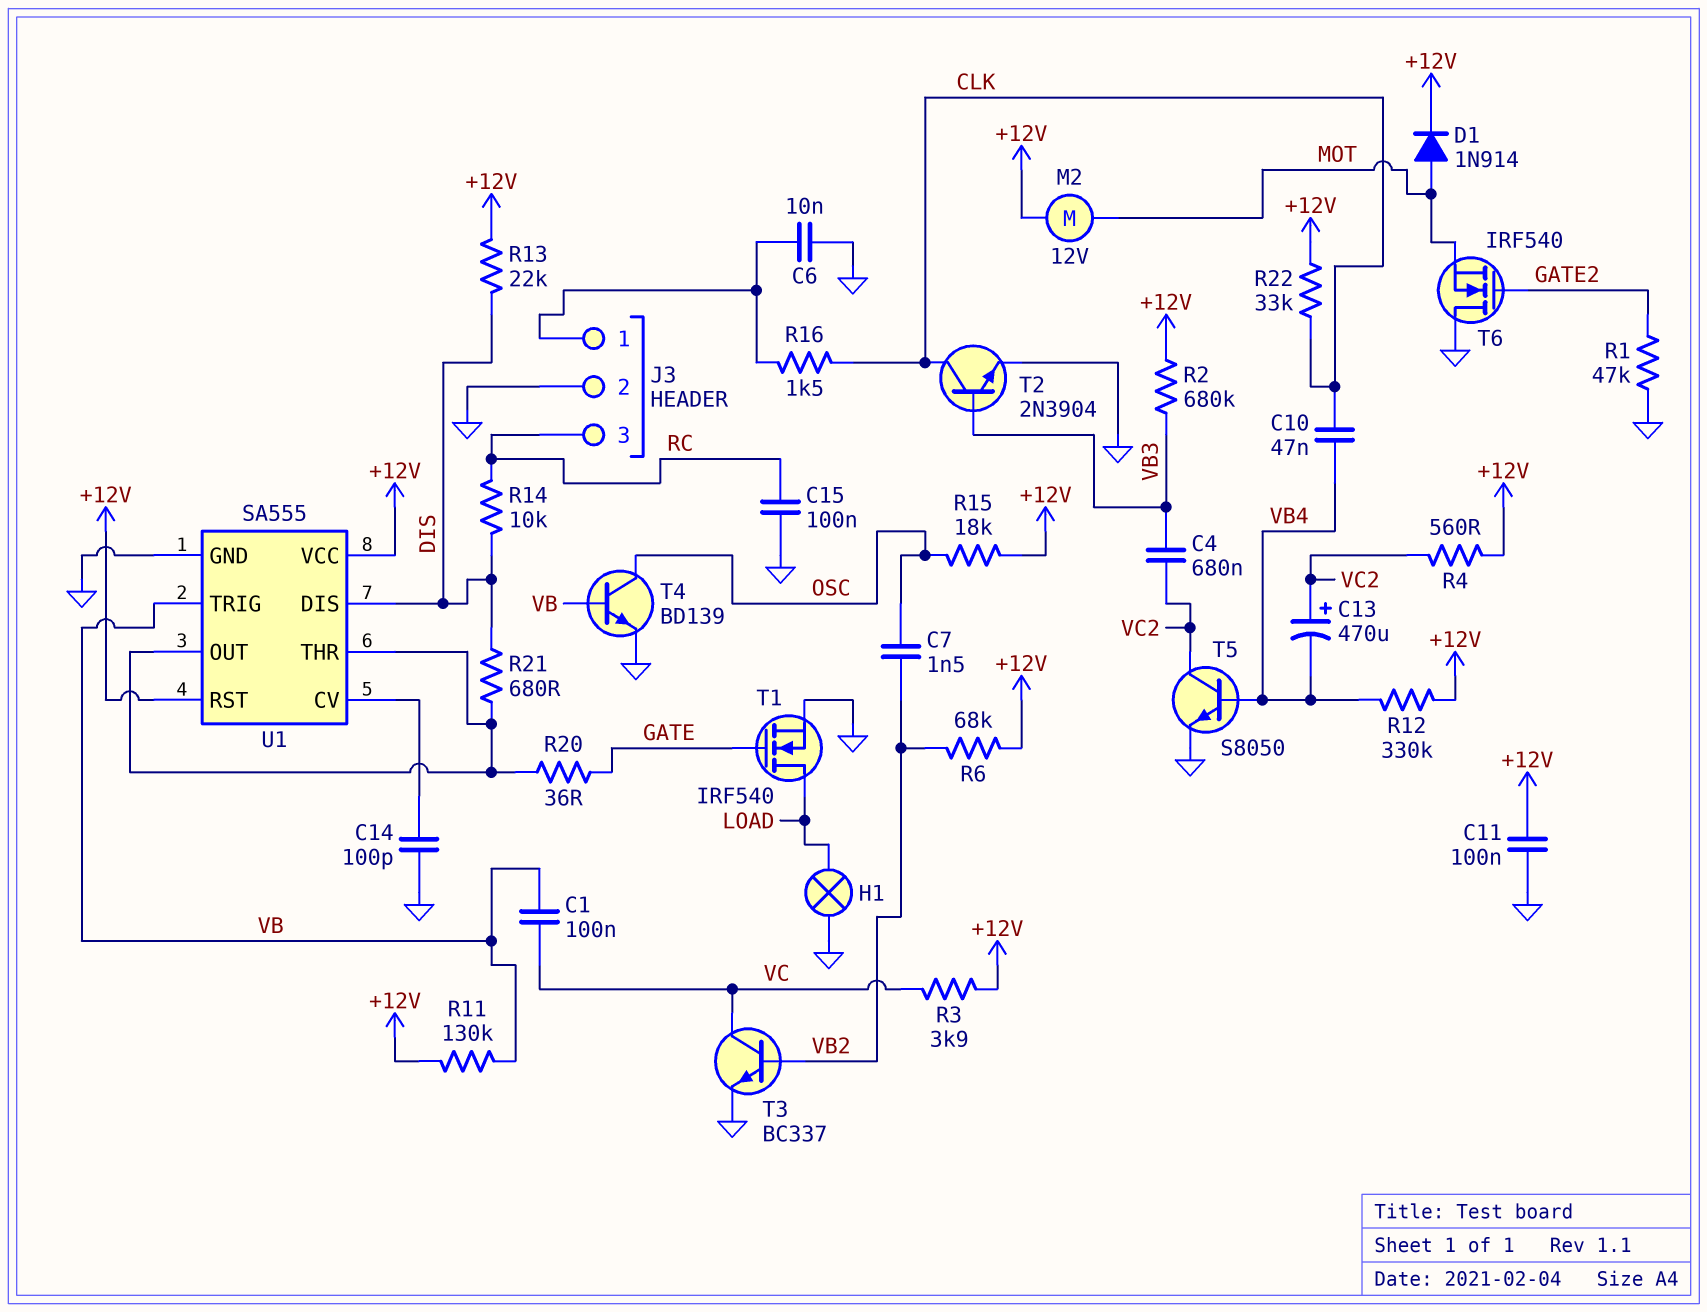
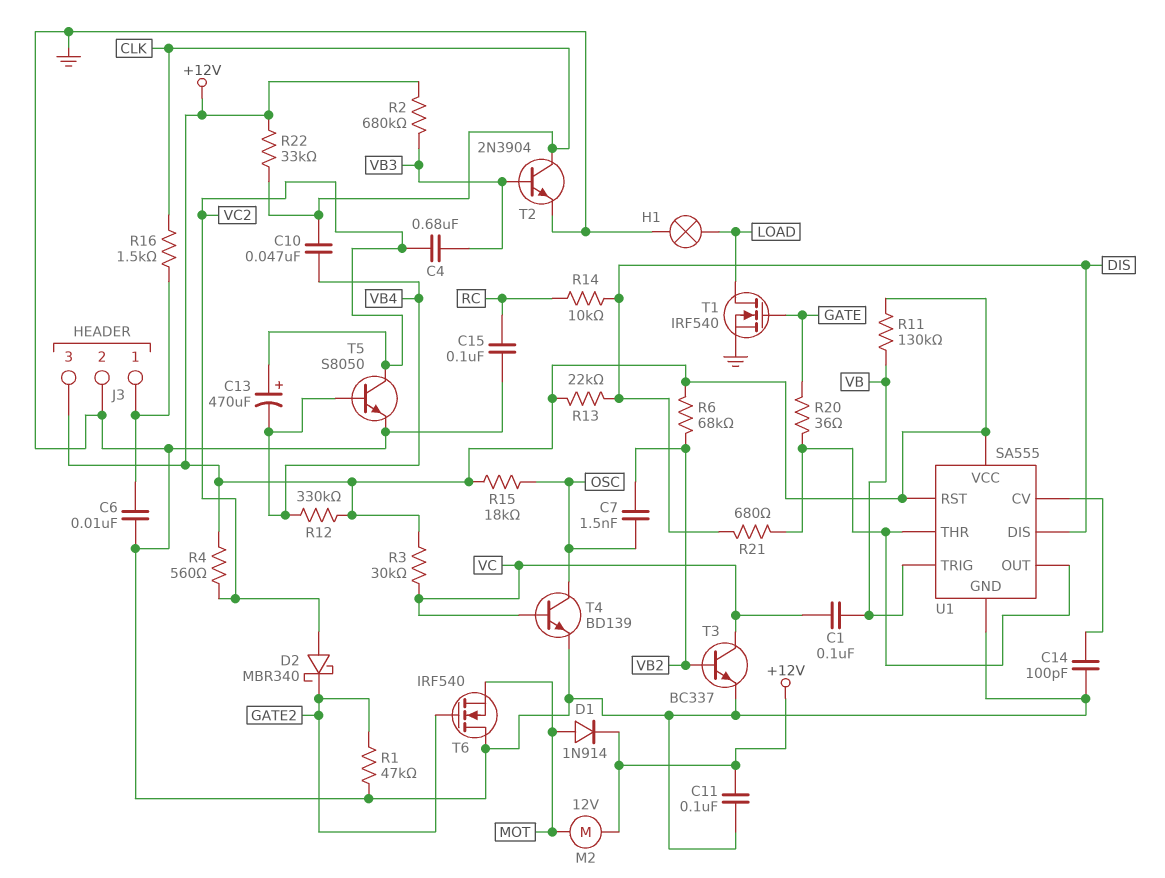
D2: none -> schottky MBR340 (A VC2, K GATE2)
J3 pin 3: RC -> +12V
R3: 3.9k (+12V, VC) -> 30k (+12V, VC)
T4: NPN BD139 (B VB, C OSC, E GND) -> NPN BD139 (B VC, C OSC, E GND)

